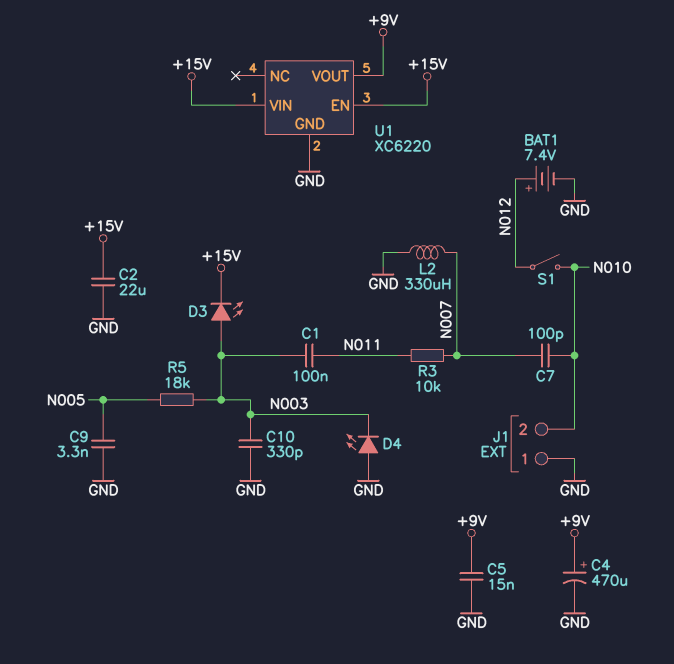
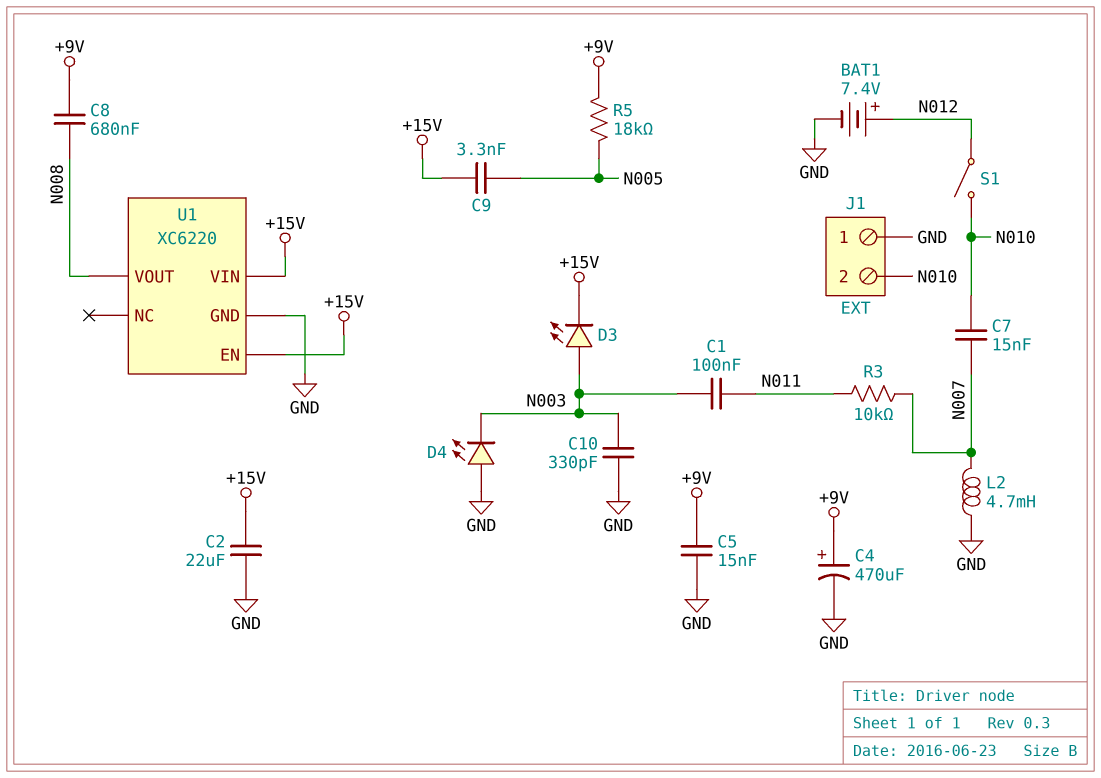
C7: 100pF (N007, N010) -> 15nF (N007, N010)
C8: none -> 680nF (+9V, N008)
C9: 3.3nF (GND, N005) -> 3.3nF (+15V, N005)
L2: 330uH (GND, N007) -> 4.7mH (GND, N007)
R5: 18k (N003, N005) -> 18k (+9V, N005)
U1 pin VOUT: +9V -> N008

